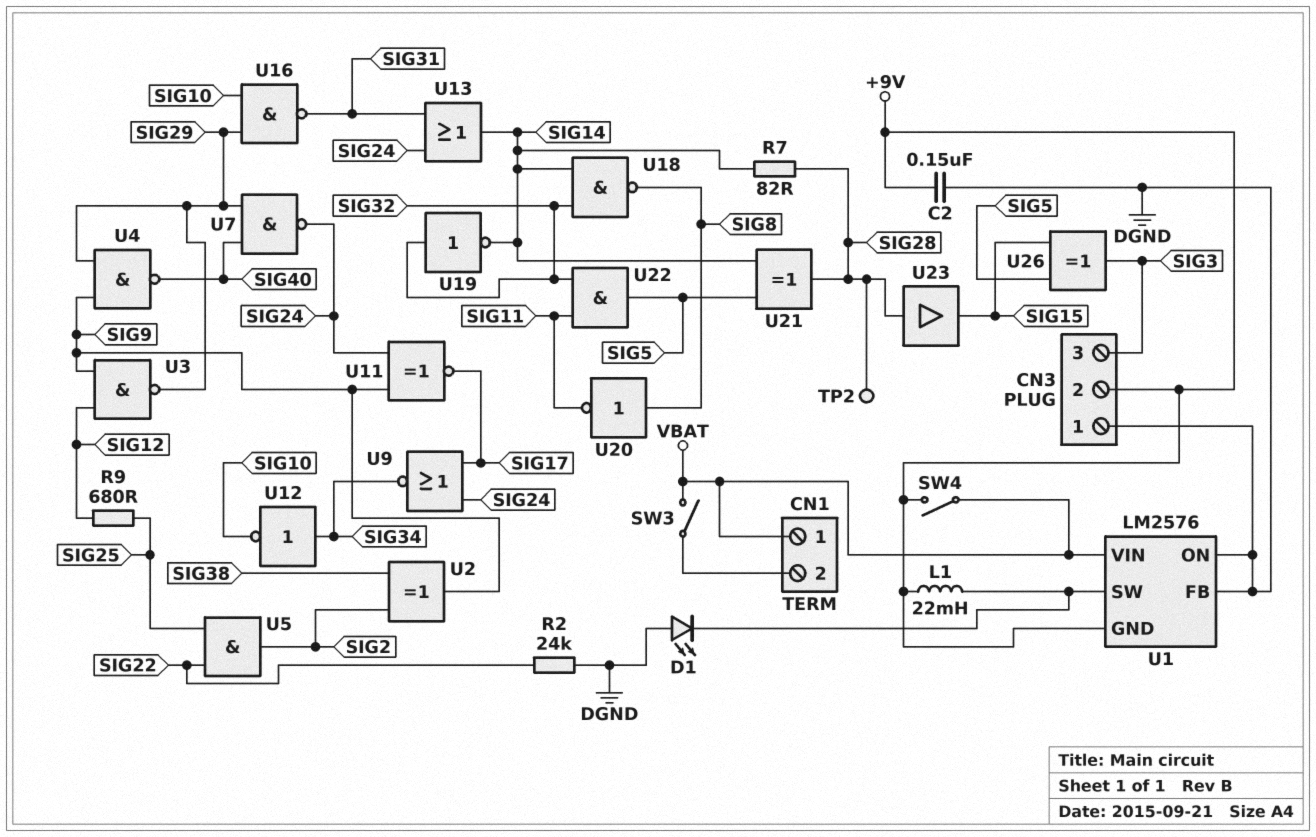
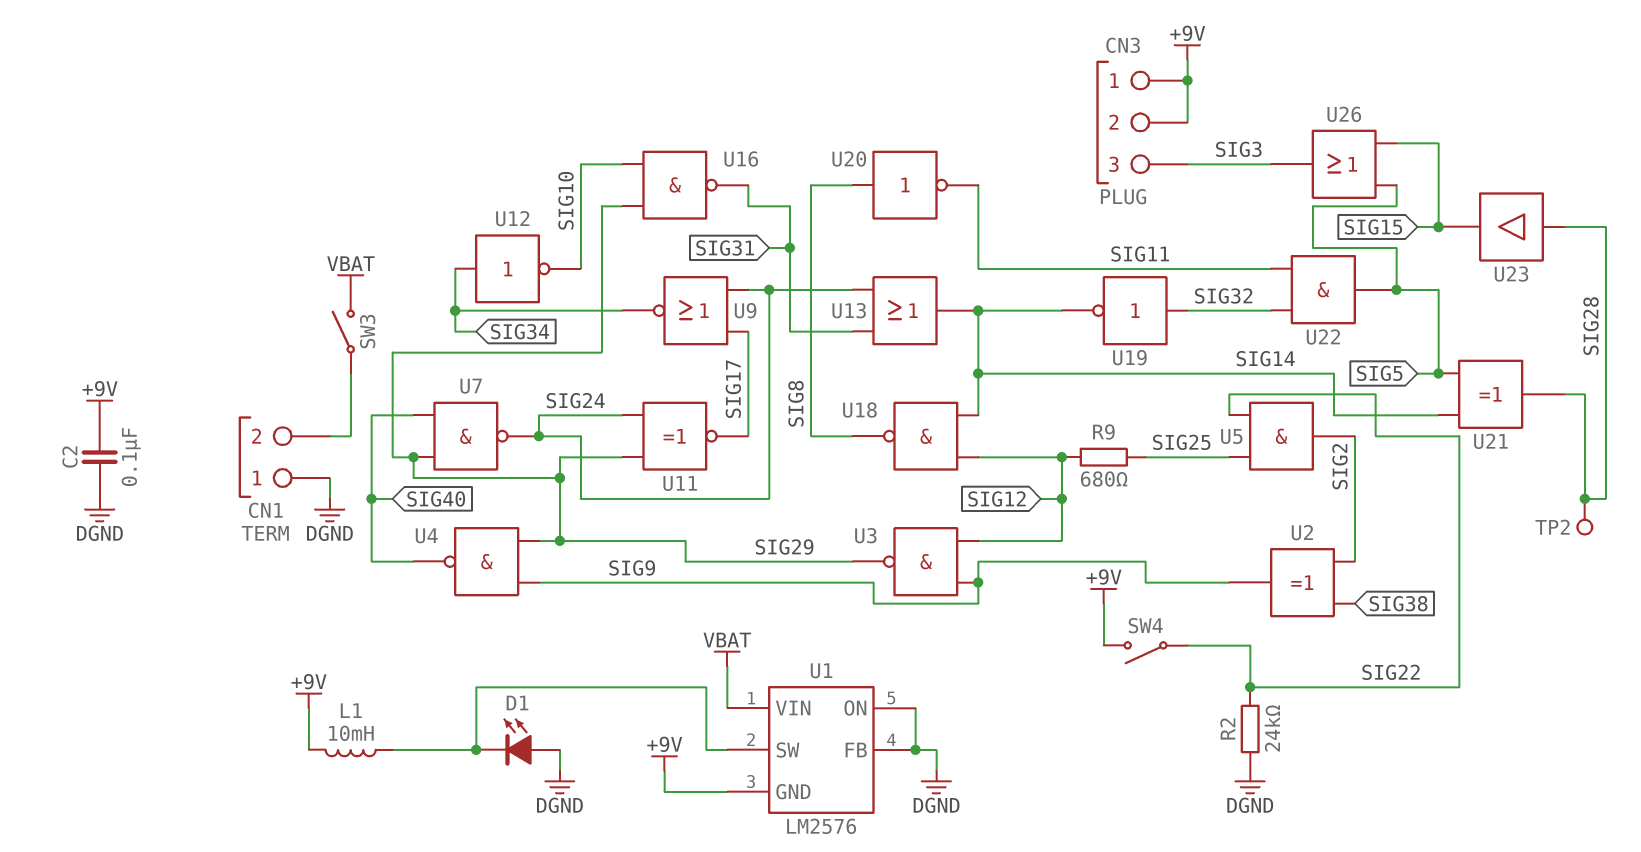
C2: 150nF (+9V, DGND) -> 100nF (+9V, DGND)
CN1 pin 1: VBAT -> DGND
CN3 pin 1: DGND -> +9V
L1: 22mH (+9V, U1/SW) -> 10mH (+9V, U1/SW)
R7: 82 (SIG14, SIG28) -> none
SW4: switch (+9V, VBAT) -> switch (+9V, SIG22)
U11: XNOR (in SIG9, in SIG24, out SIG17) -> XNOR (in SIG24, in SIG29, out SIG17)
U18: NAND (in SIG14, in SIG32, out SIG8) -> NAND (in SIG12, in SIG14, out SIG8)
U26: XOR (in SIG5, in SIG15, out SIG3) -> OR (in SIG5, in SIG15, out SIG3)

